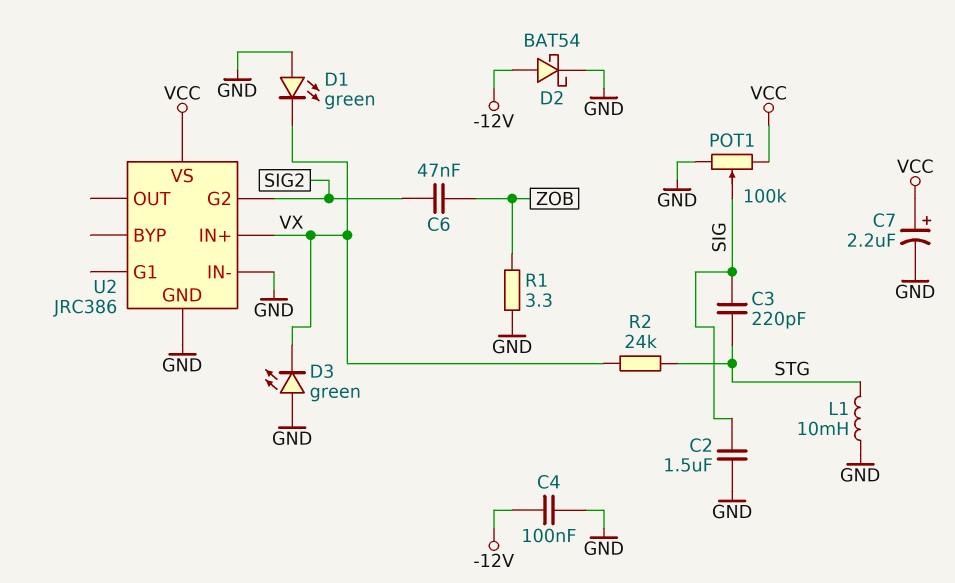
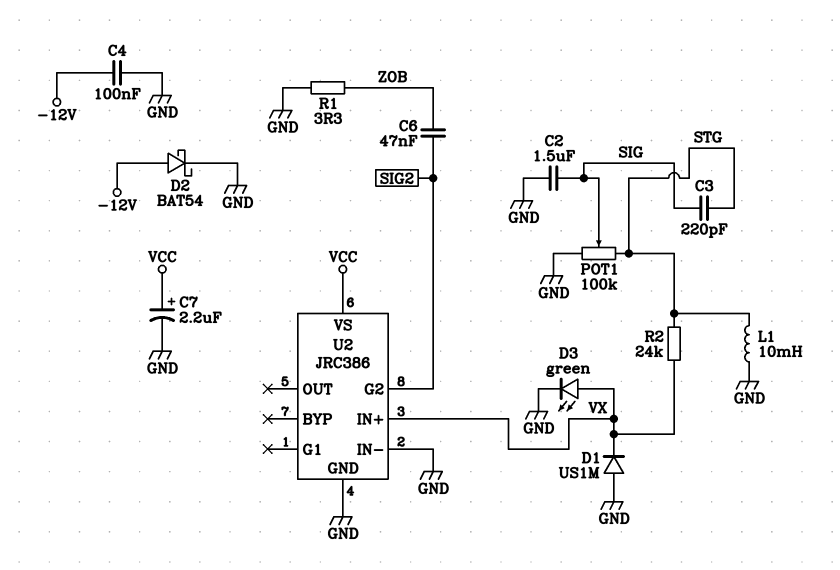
D1: LED green (A GND, K VX) -> diode US1M (A GND, K VX)
D3: LED green (A GND, K VX) -> LED green (A VX, K GND)
POT1: 100k (GND, VCC, wiper SIG) -> 100k (GND, STG, wiper SIG)

